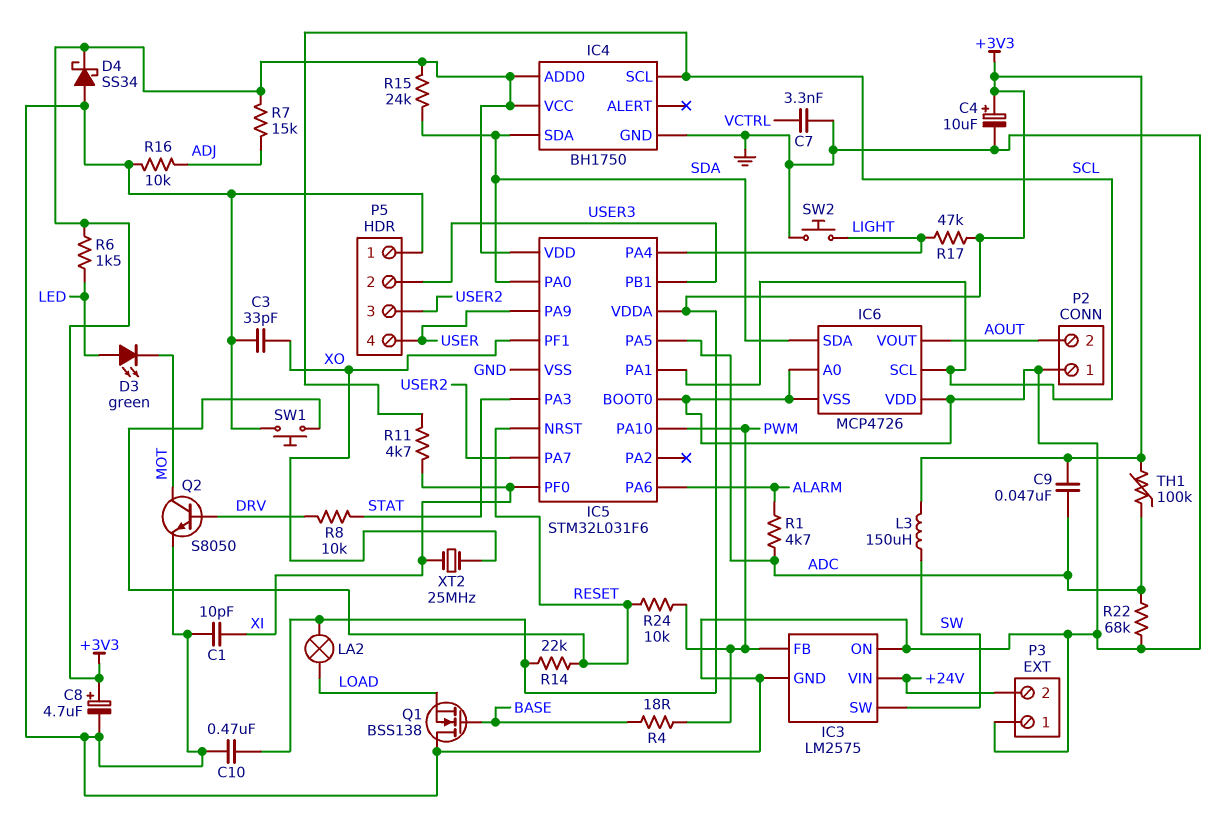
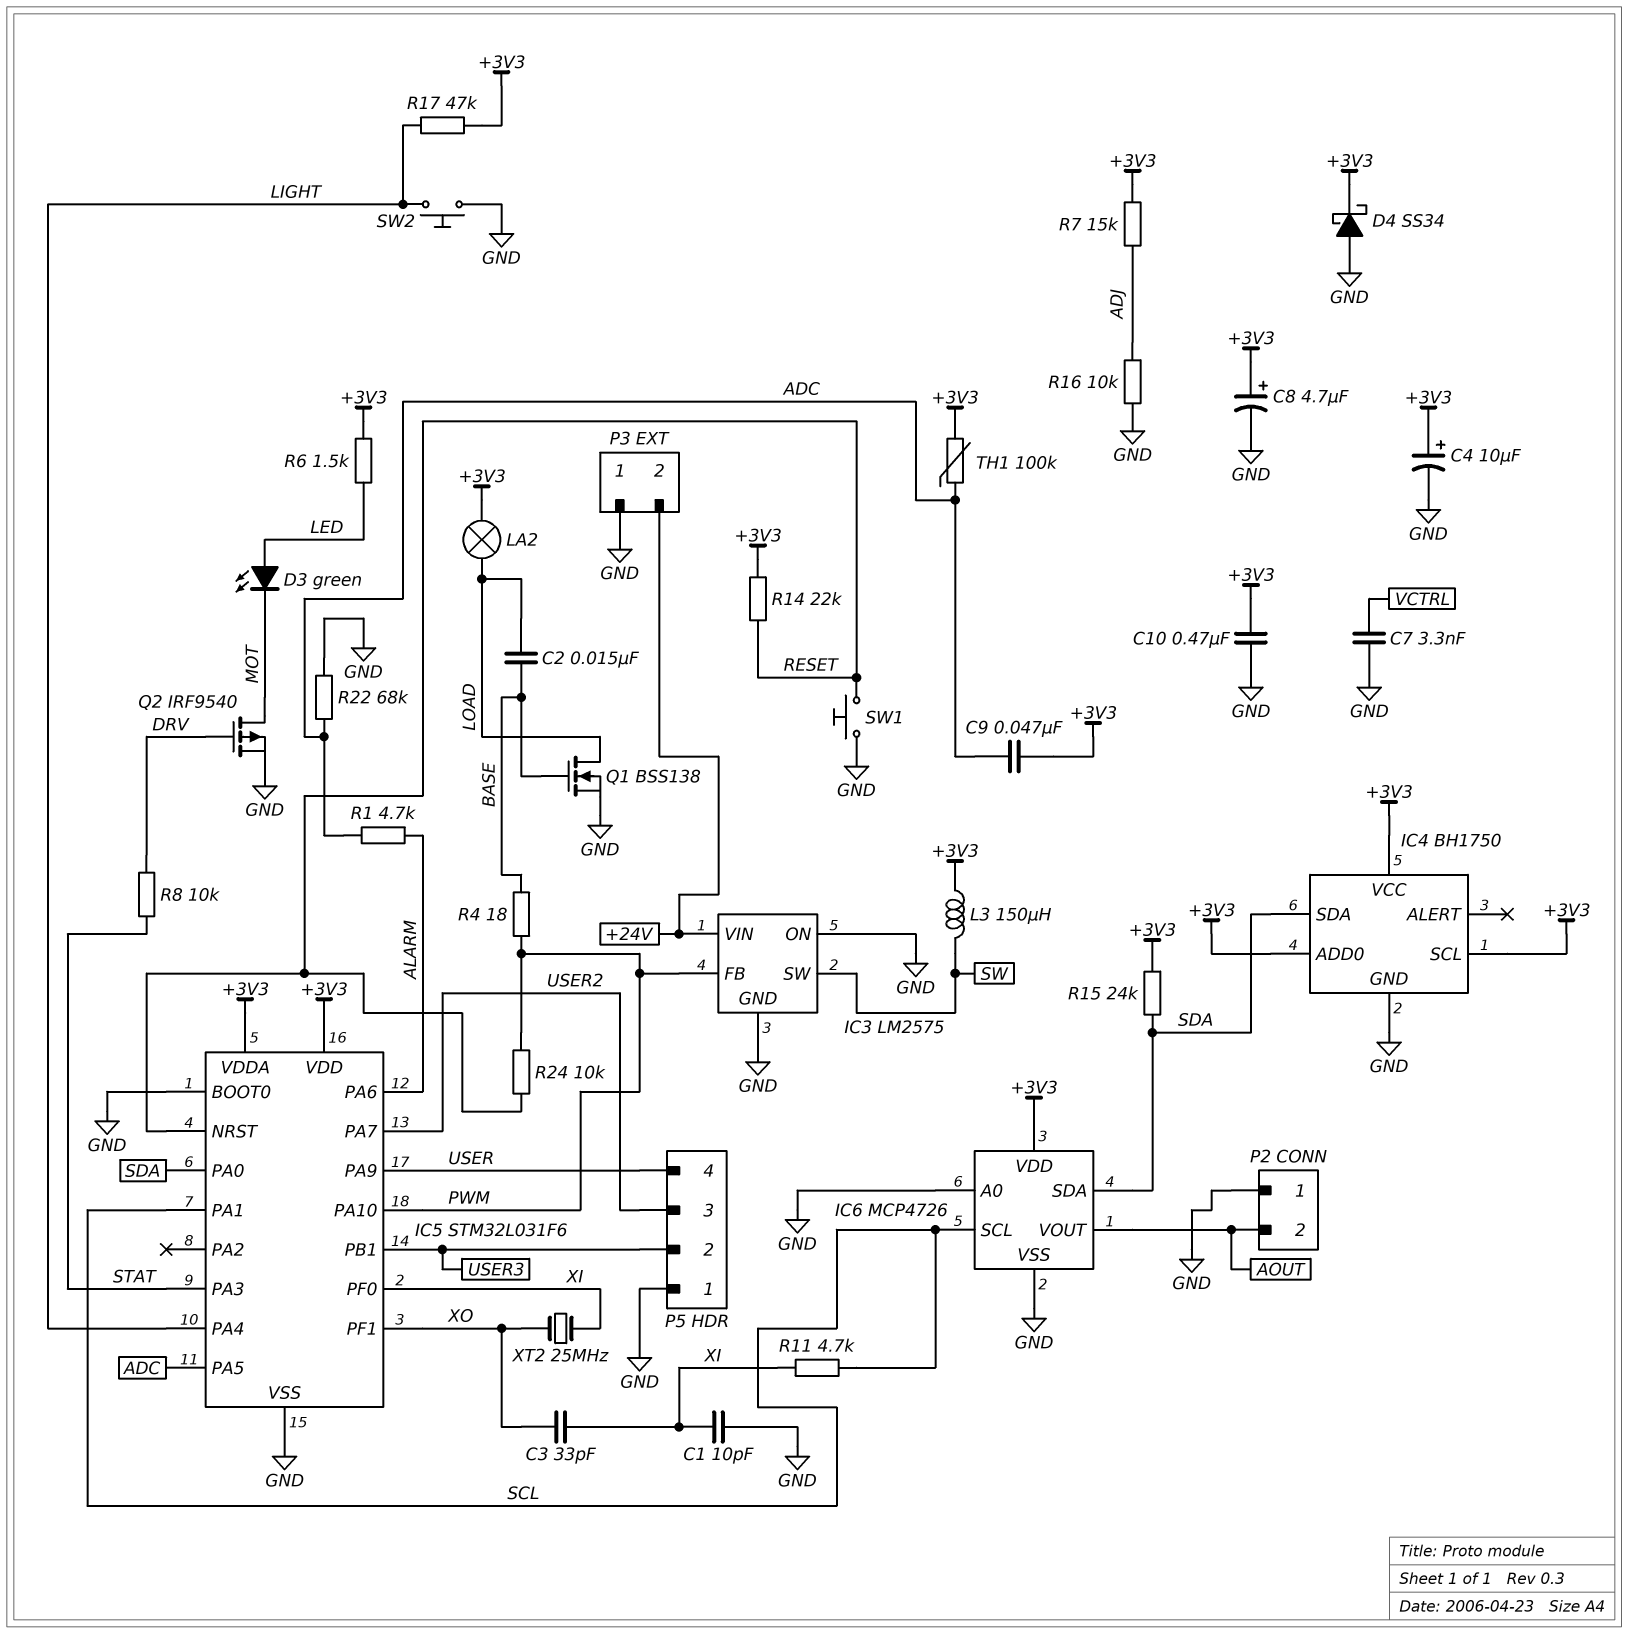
C2: none -> 15nF (BASE, LOAD)
C3: 33pF (GND, XO) -> 33pF (XI, XO)
IC4 pin SCL: SCL -> +3V3
IC6 pin VDD: GND -> +3V3
Q1: NMOS BSS138 (G BASE, D GND, S LOAD) -> NMOS BSS138 (G BASE, D LOAD, S GND)
Q2: NPN S8050 (B DRV, C MOT, E GND) -> PMOS IRF9540 (G DRV, D MOT, S GND)

